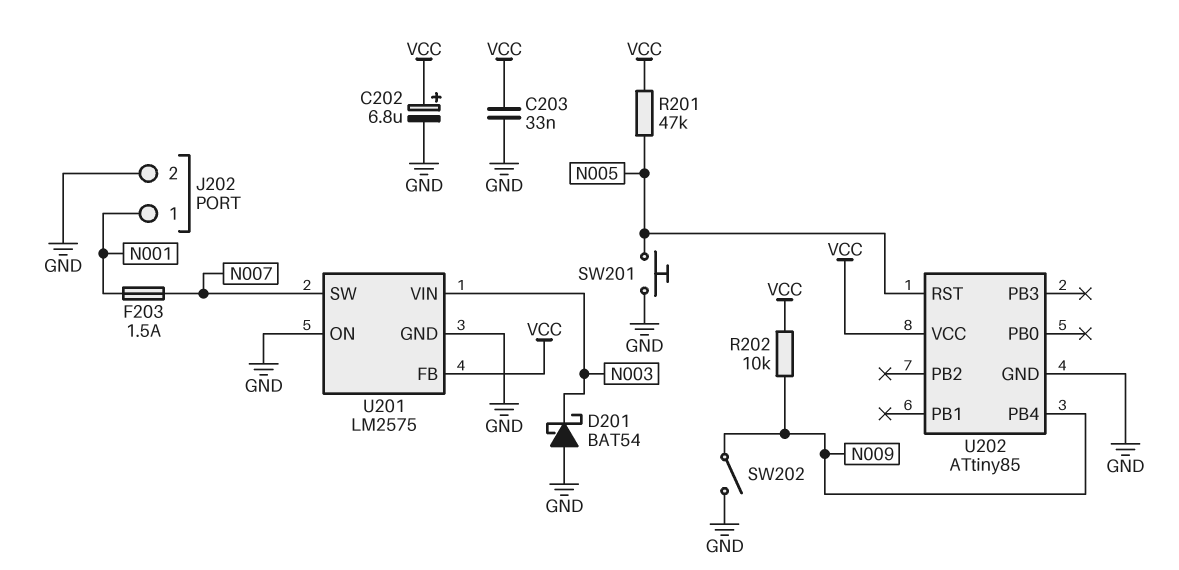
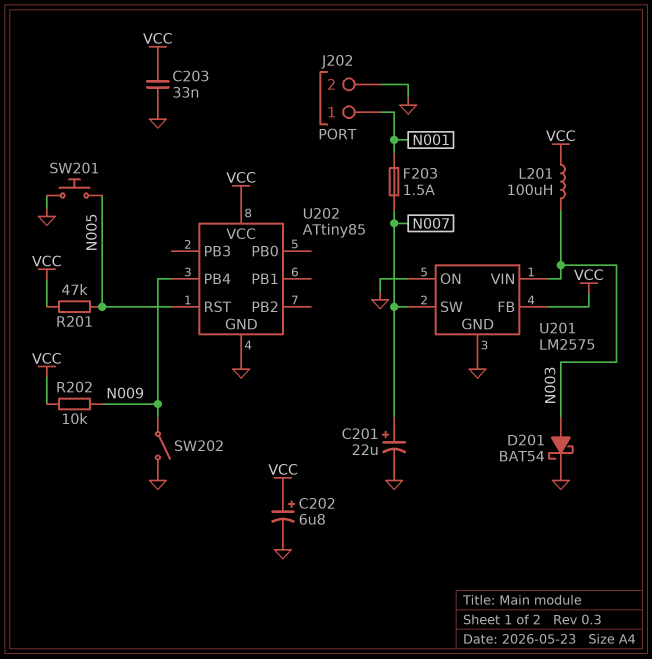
C201: none -> 22uF (plus N007, minus GND)
D201: schottky BAT54 (A GND, K N003) -> schottky BAT54 (A N003, K GND)
L201: none -> 100uH (N003, VCC)

